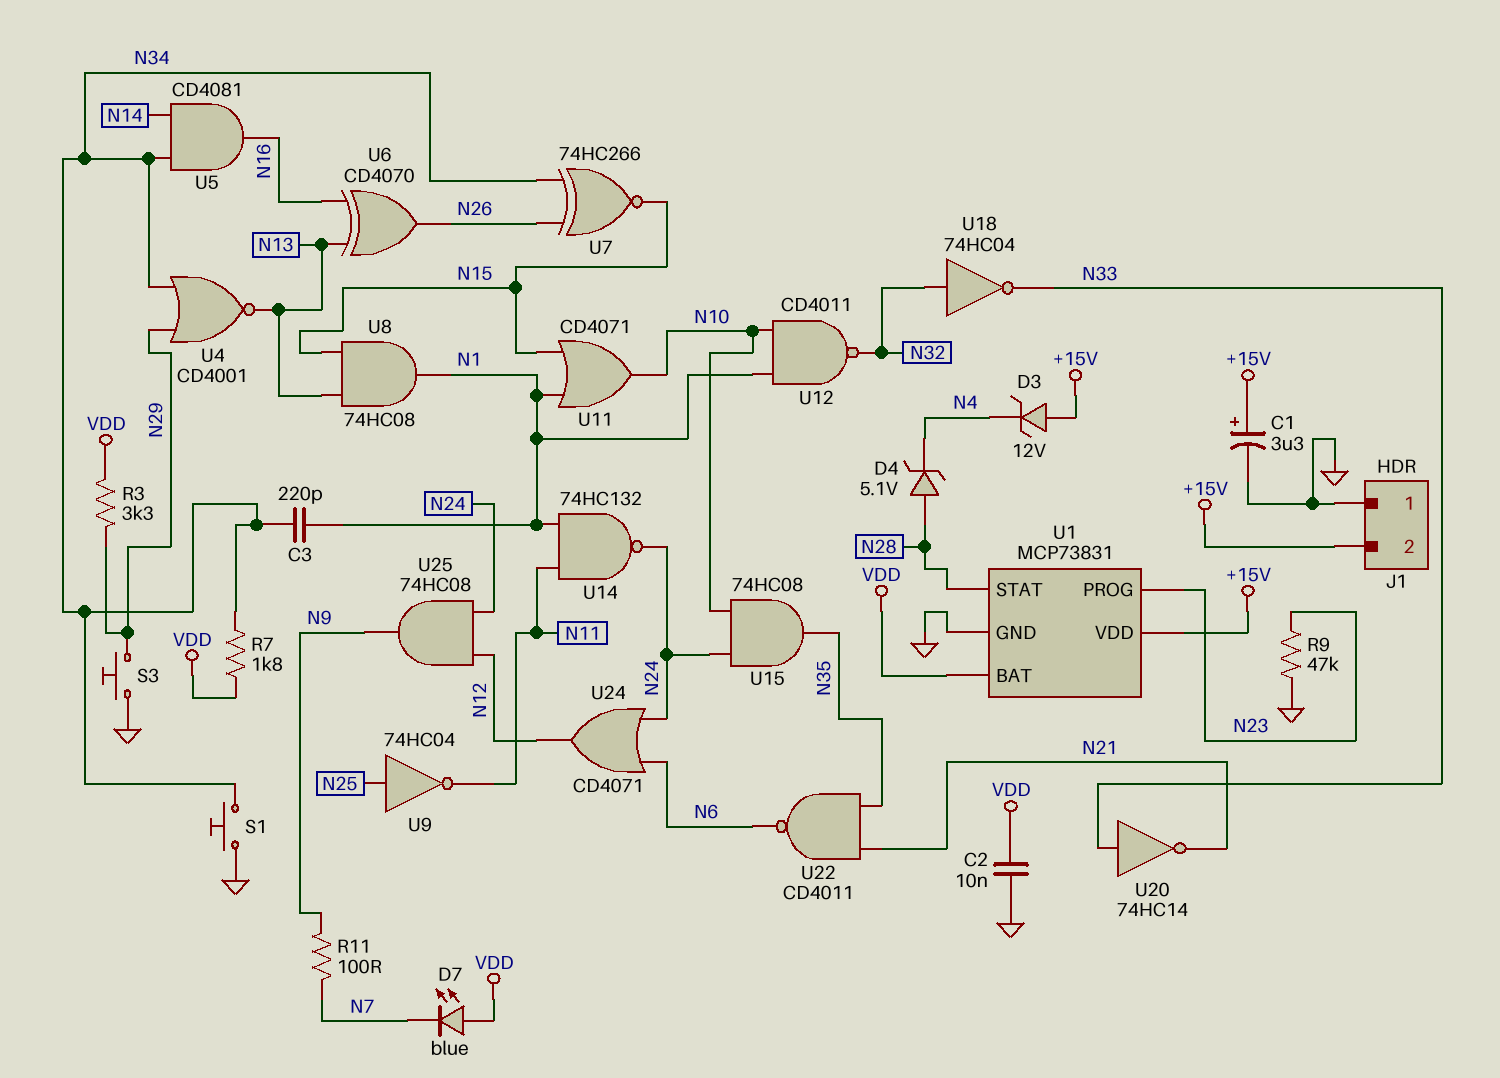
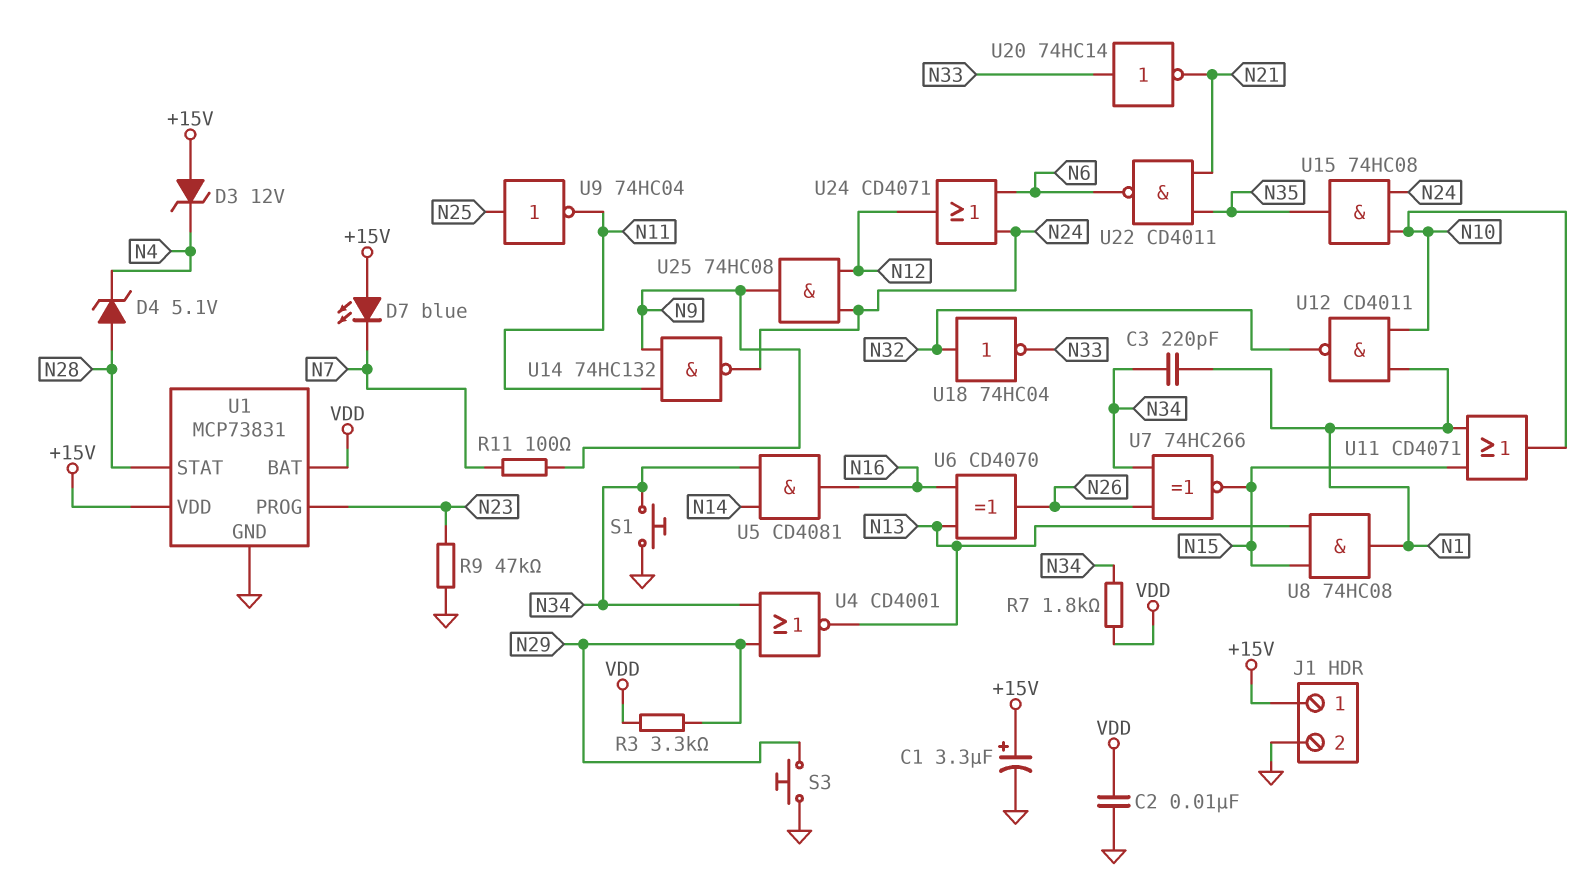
D7: LED blue (A VDD, K N7) -> LED blue (A +15V, K N7)
J1 pin 1: GND -> +15V
J1 pin 2: +15V -> GND
U14: NAND 74HC132 (in N1, in N11, out N24) -> NAND 74HC132 (in N9, in N11, out N24)

